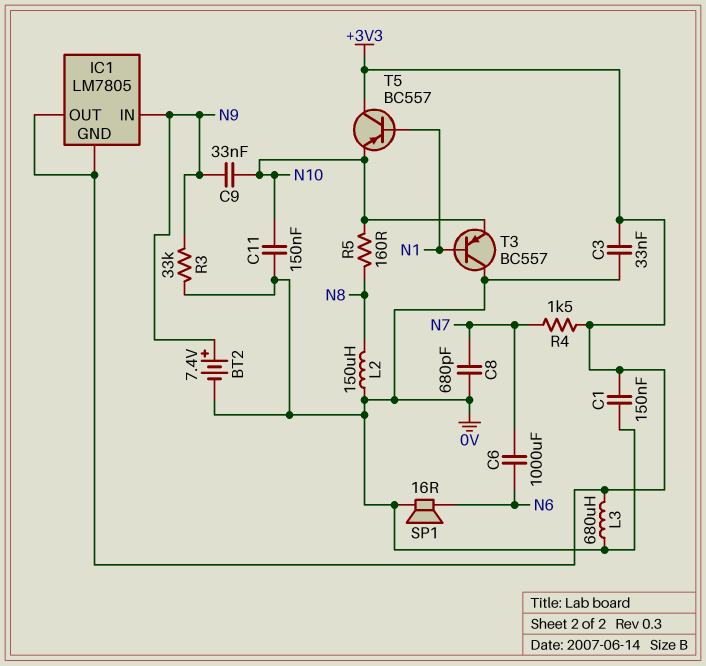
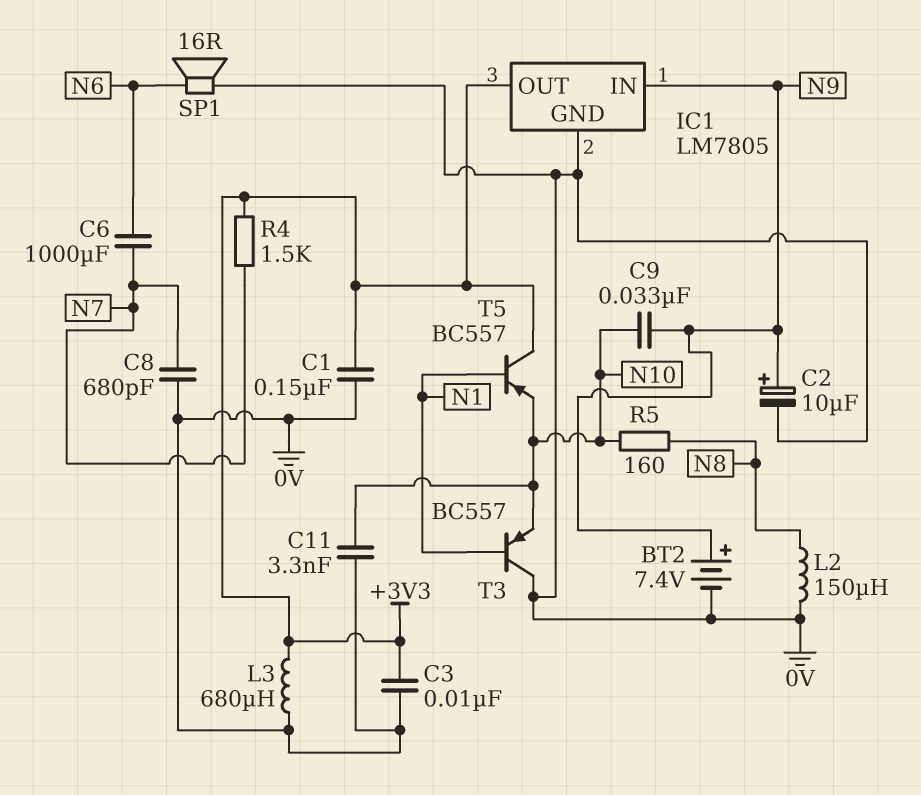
C2: none -> 10uF (plus N9, minus 0V)
C3: 33nF (+3V3, 0V) -> 10nF (+3V3, 0V)
C11: 150nF (0V, N10) -> 3.3nF (0V, N10)
IC1 pin GND: +3V3 -> 0V
R3: 33k (0V, N9) -> none

